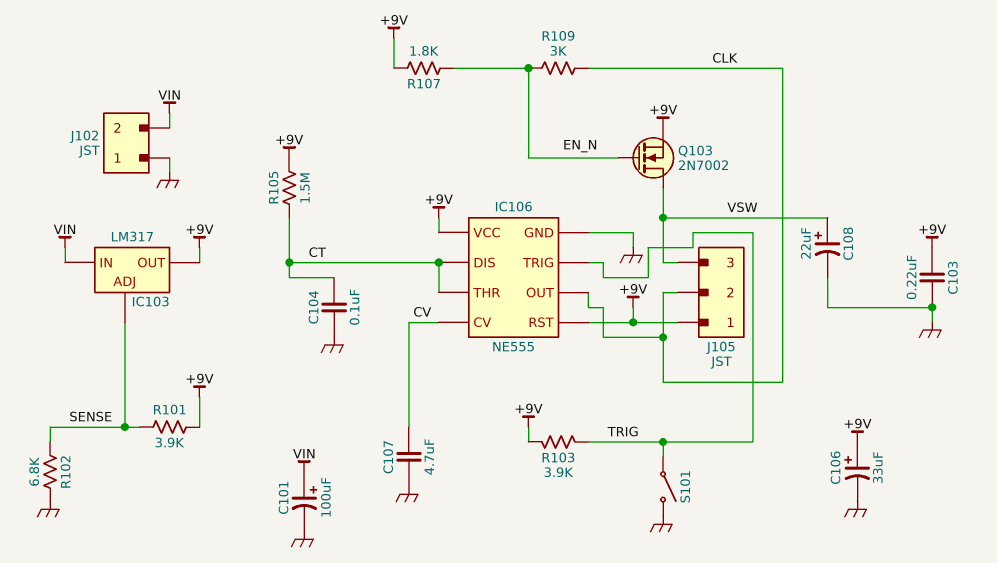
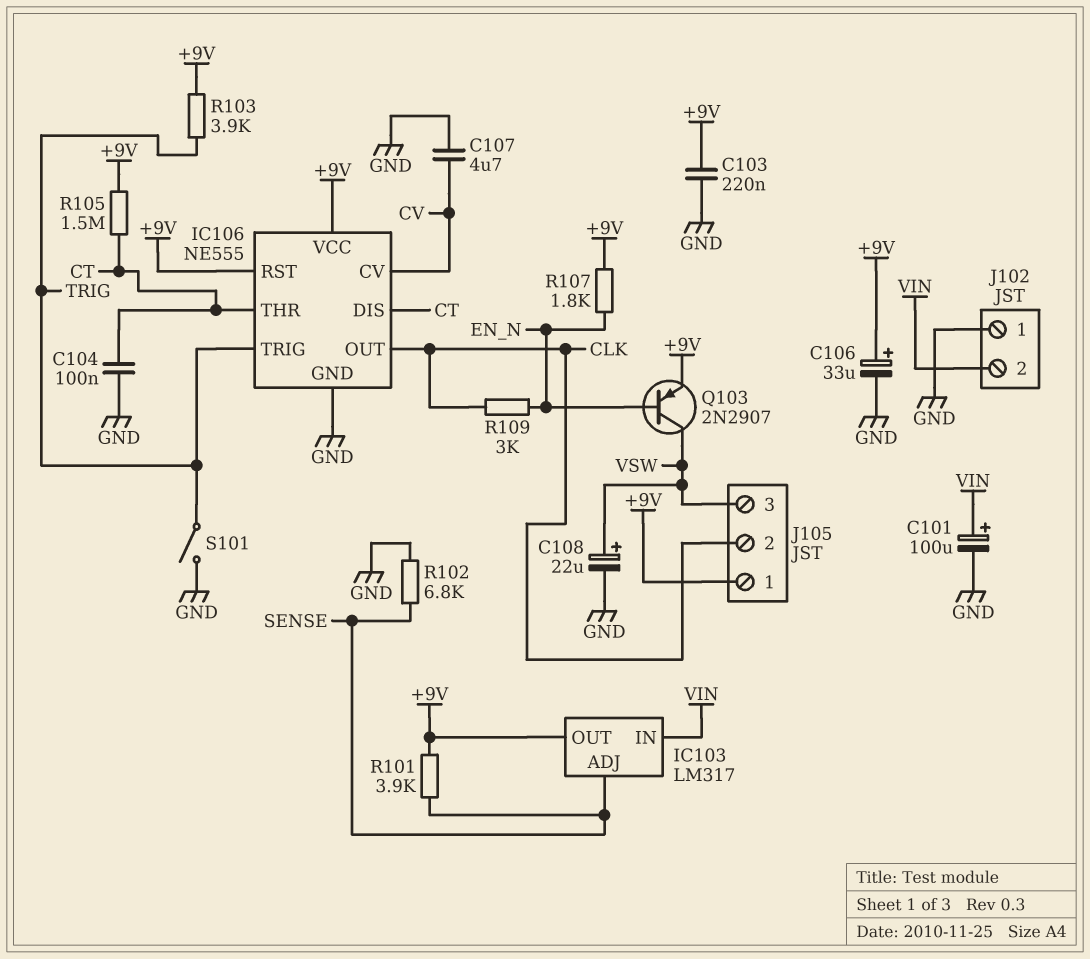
Q103: NMOS 2N7002 (G EN_N, D VSW, S +9V) -> PNP 2N2907 (B EN_N, C VSW, E +9V)

